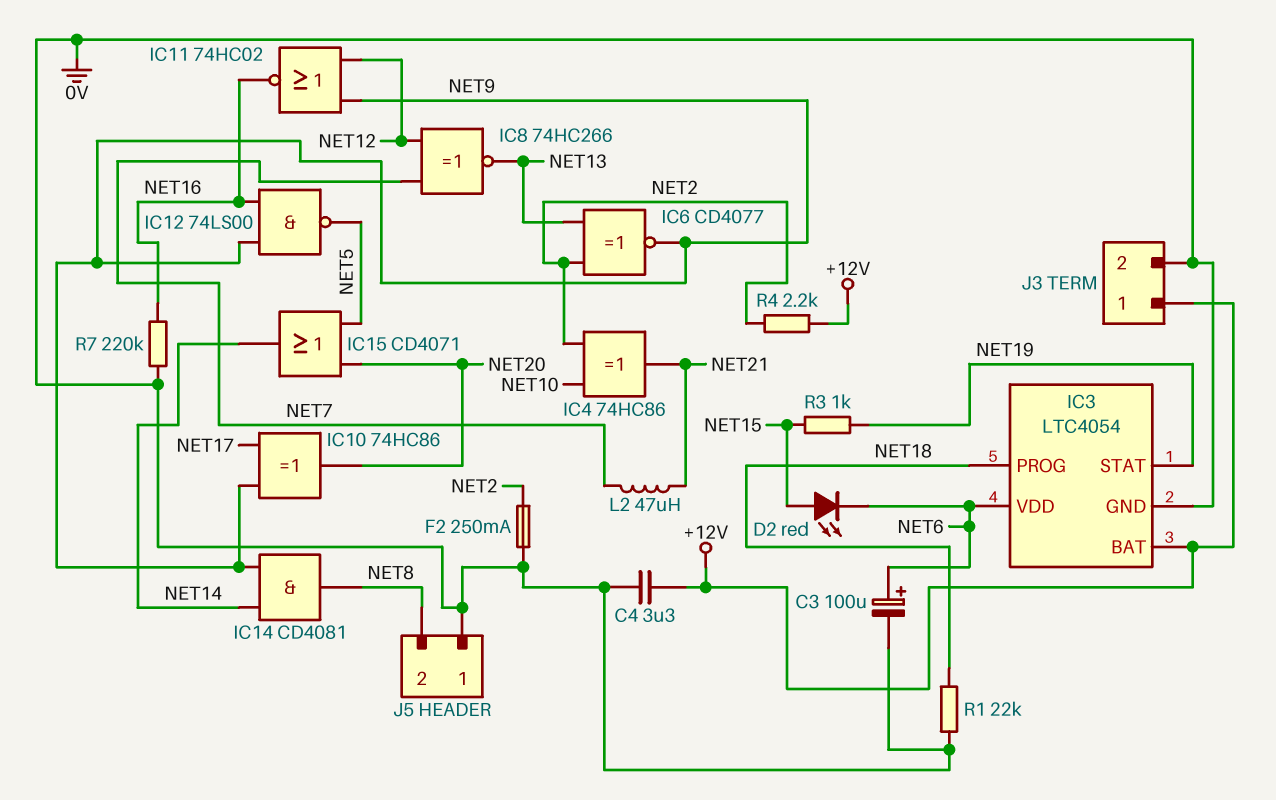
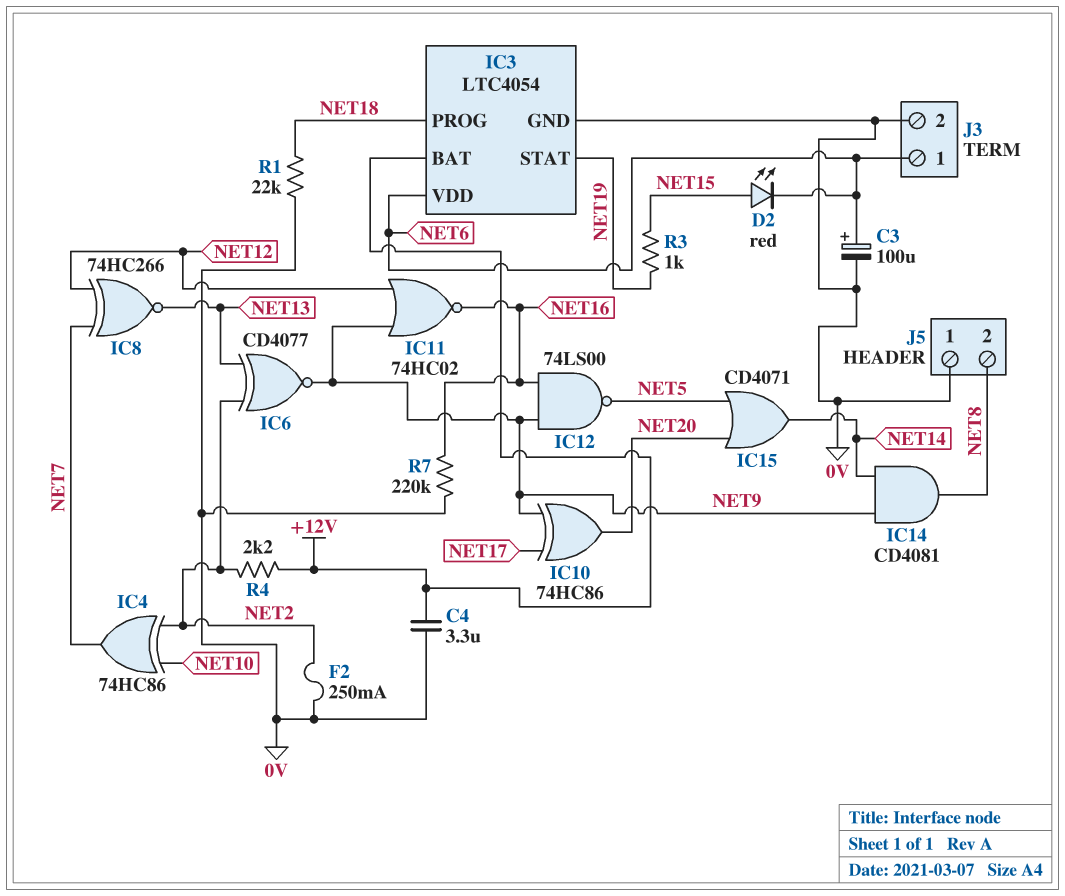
IC4: XOR 74HC86 (in NET2, in NET10, out NET21) -> XOR 74HC86 (in NET2, in NET10, out NET7)
J3 pin 1: +12V -> NET6
L2: 47uH (NET7, NET21) -> none

